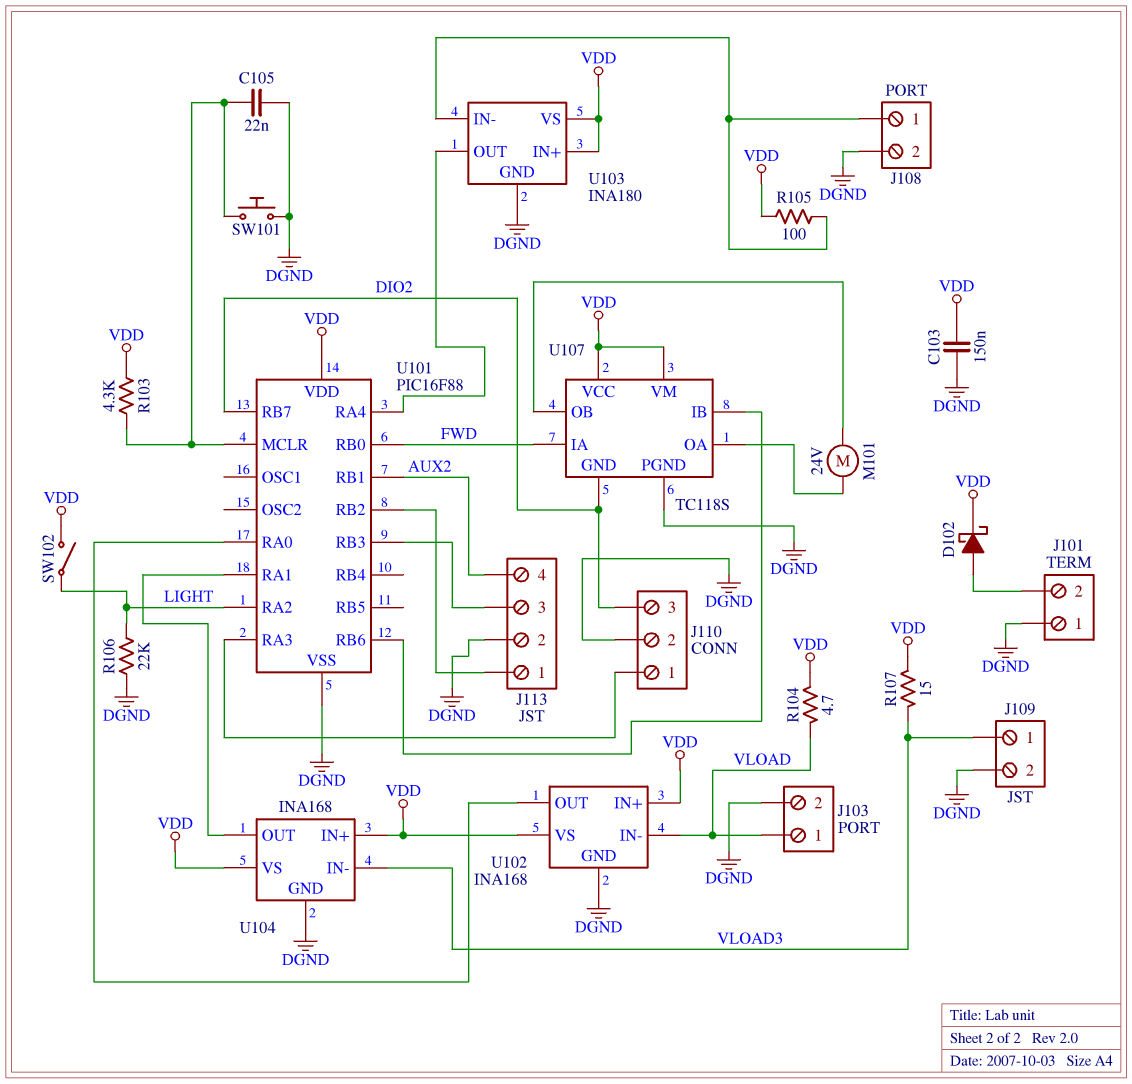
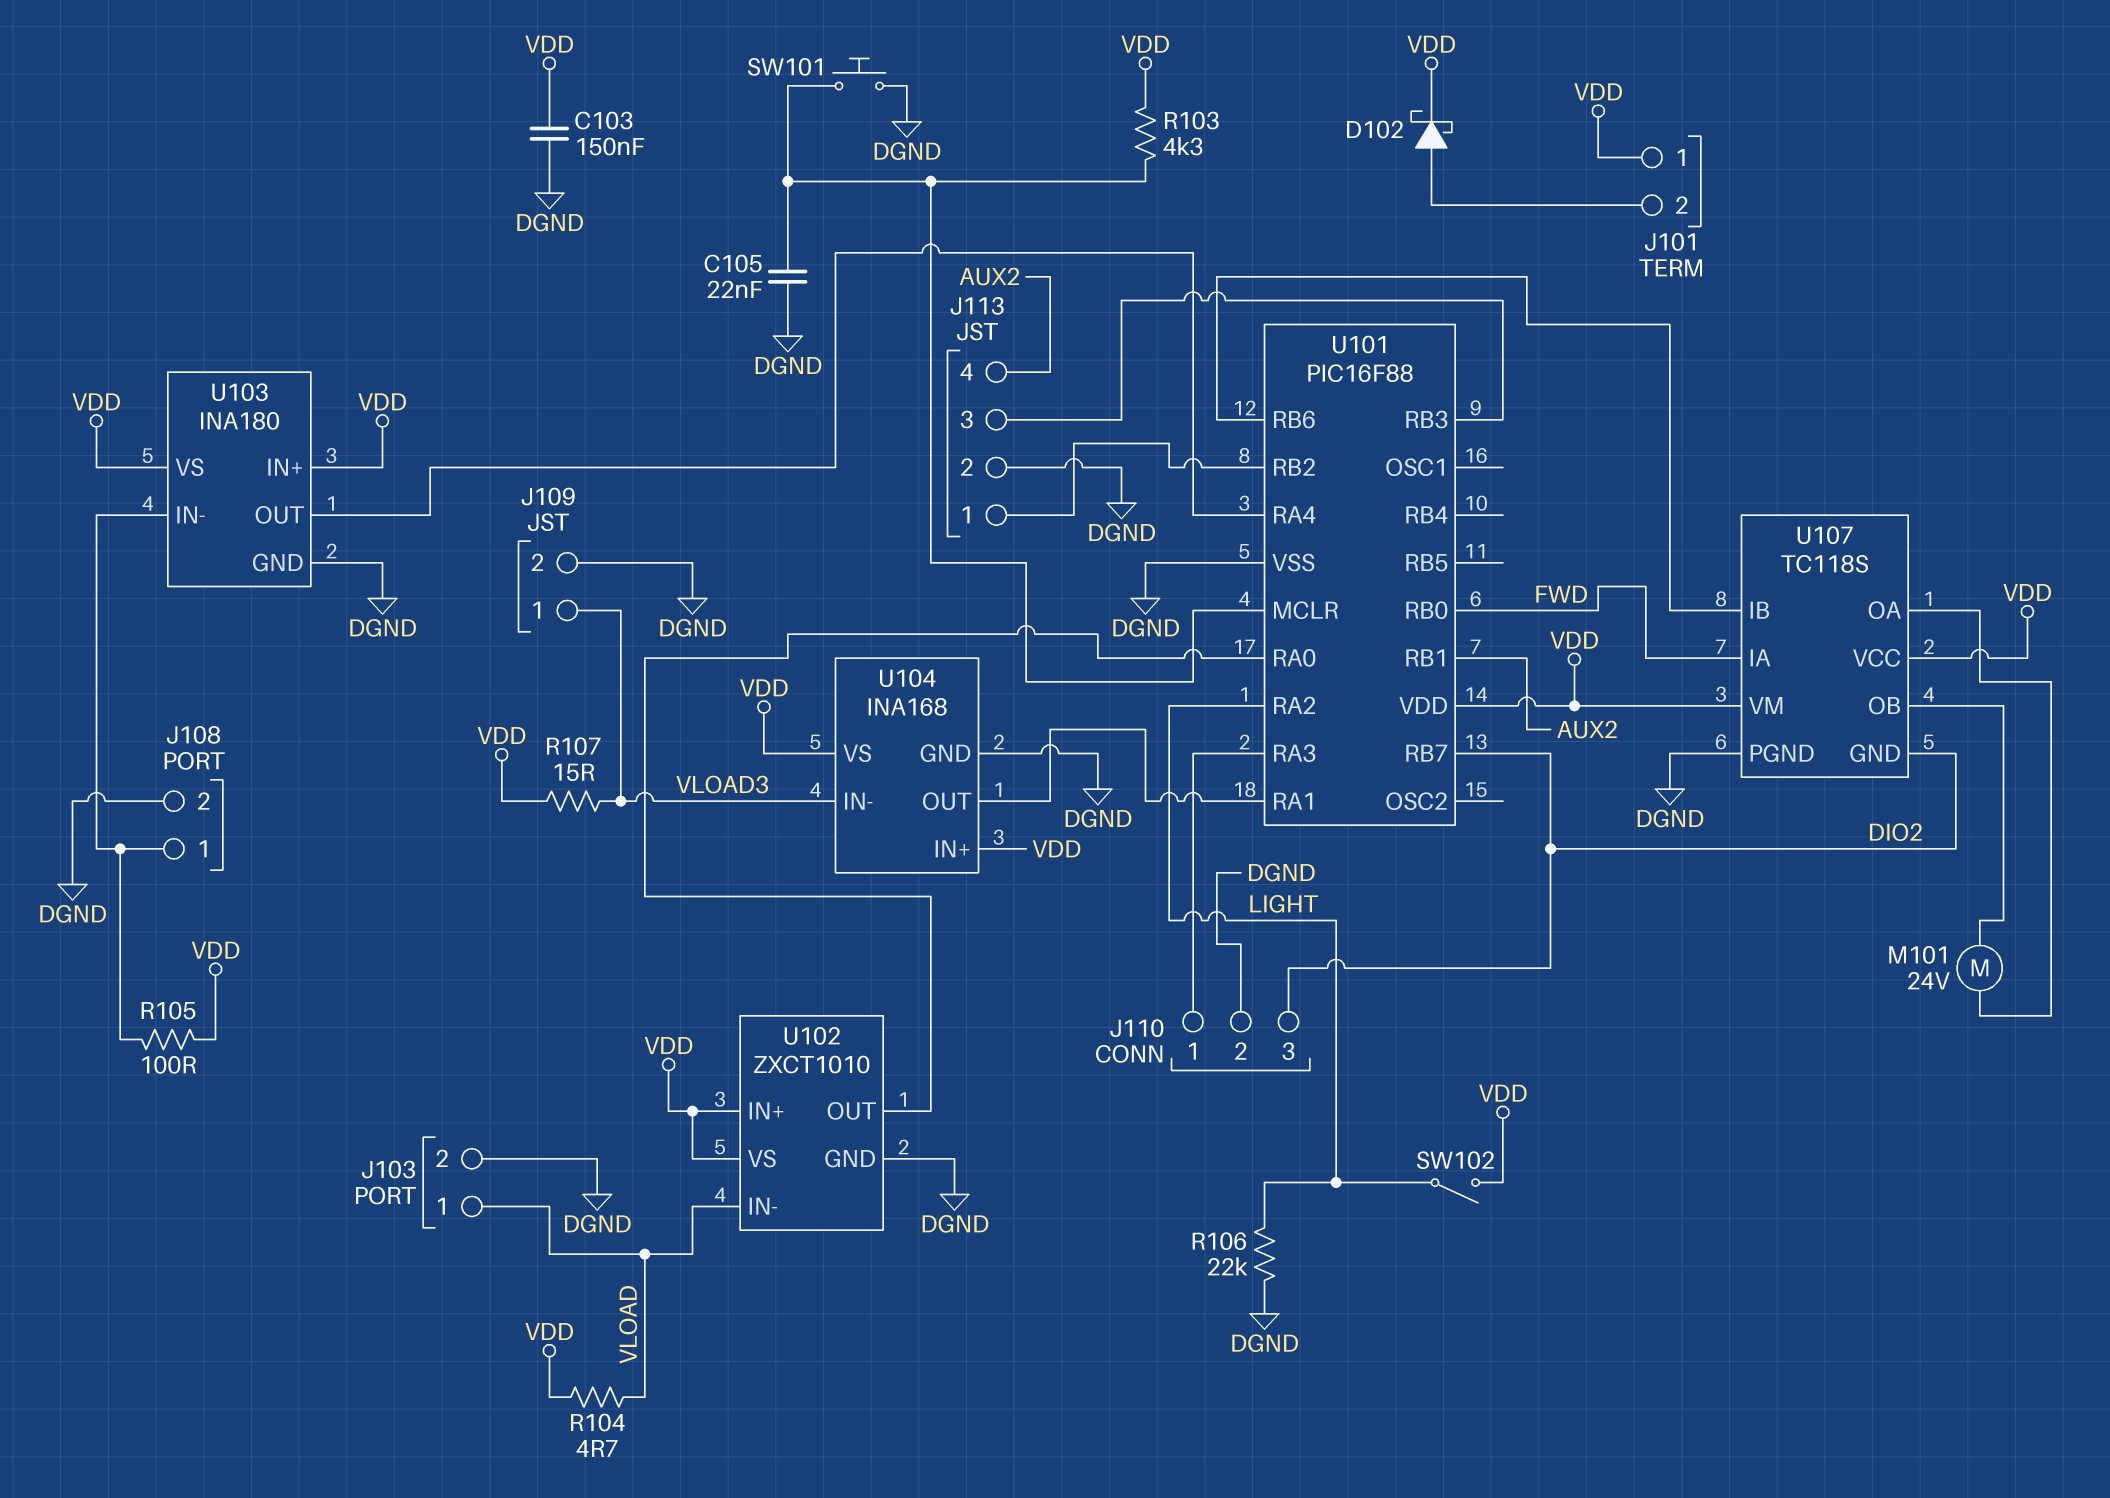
J101 pin 1: DGND -> VDD
U102: INA168 -> ZXCT1010

